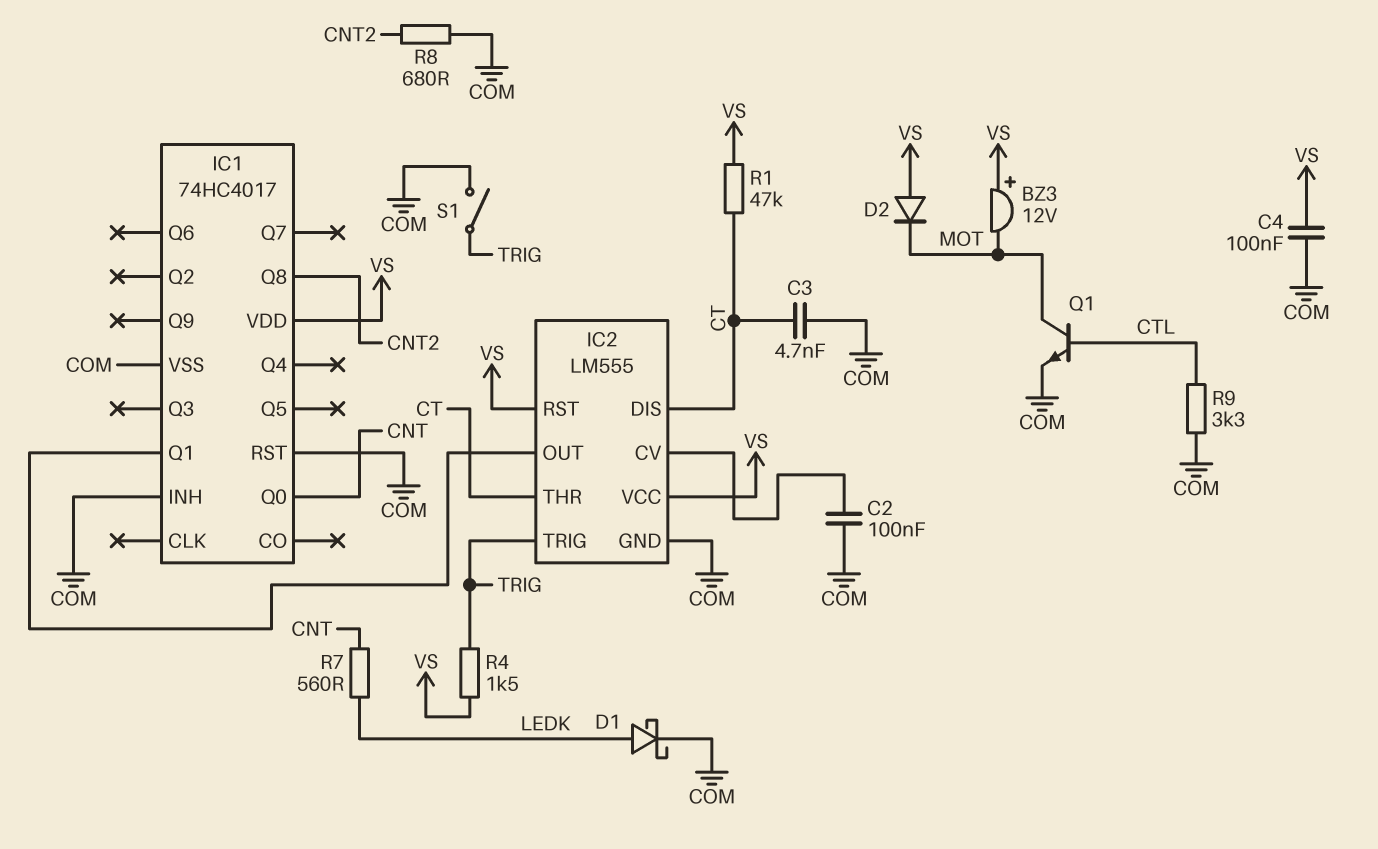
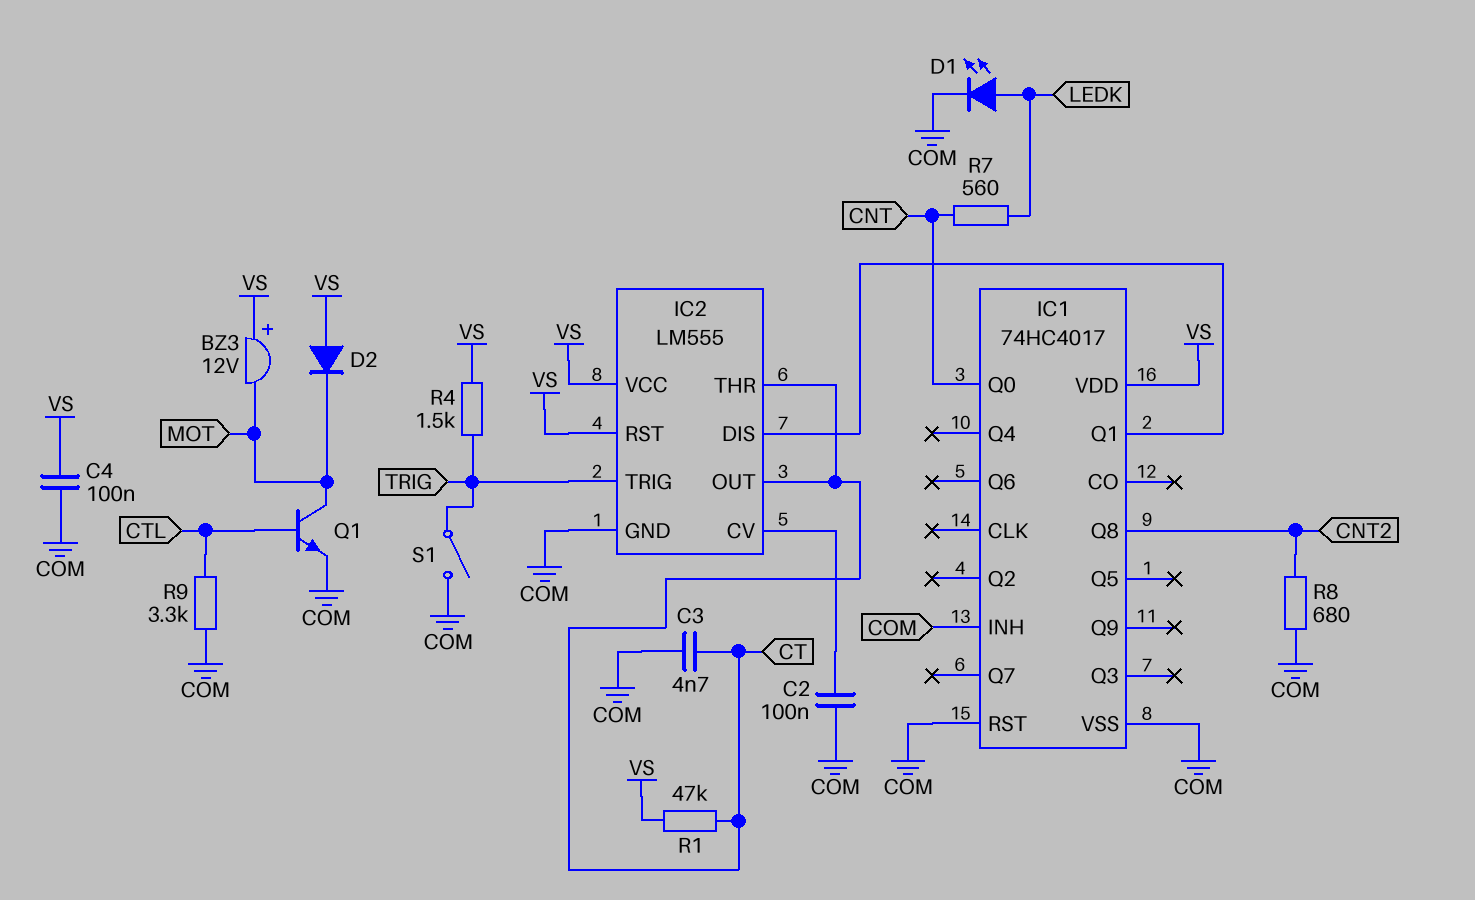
D1: schottky (A LEDK, K COM) -> LED (A LEDK, K COM)
IC2 pin DIS: CT -> IC1/Q1
IC2 pin OUT: IC1/Q1 -> CT

